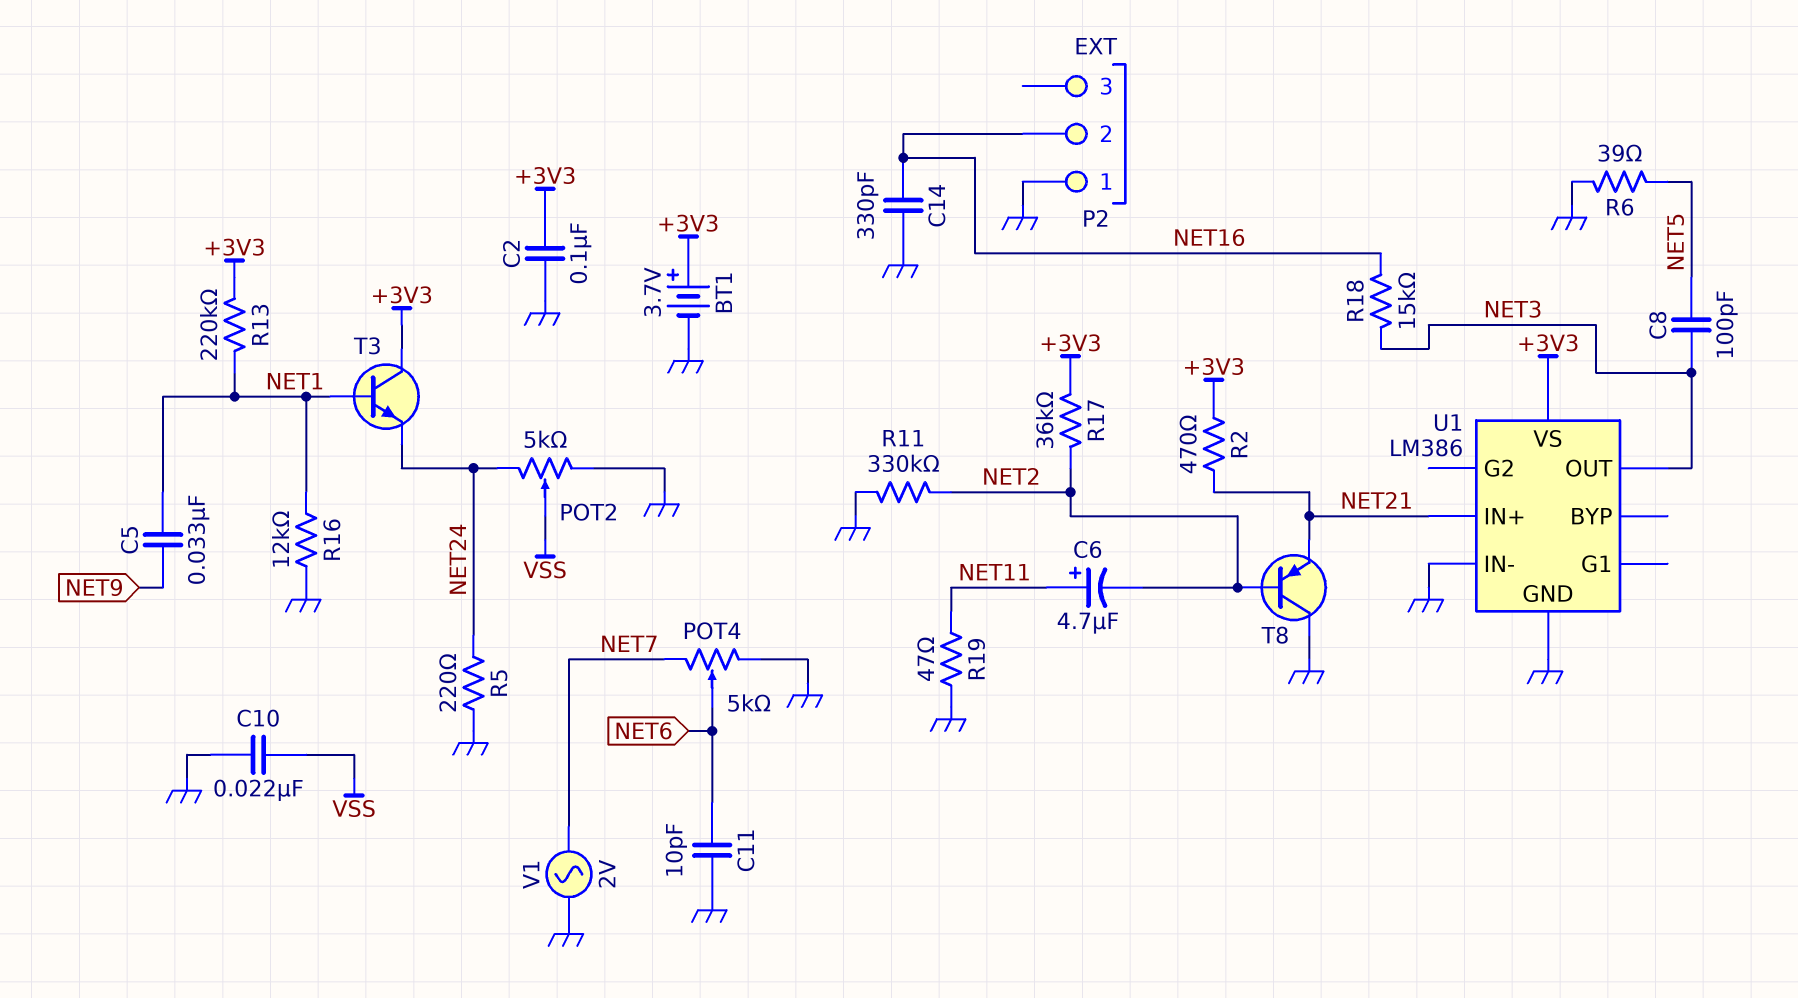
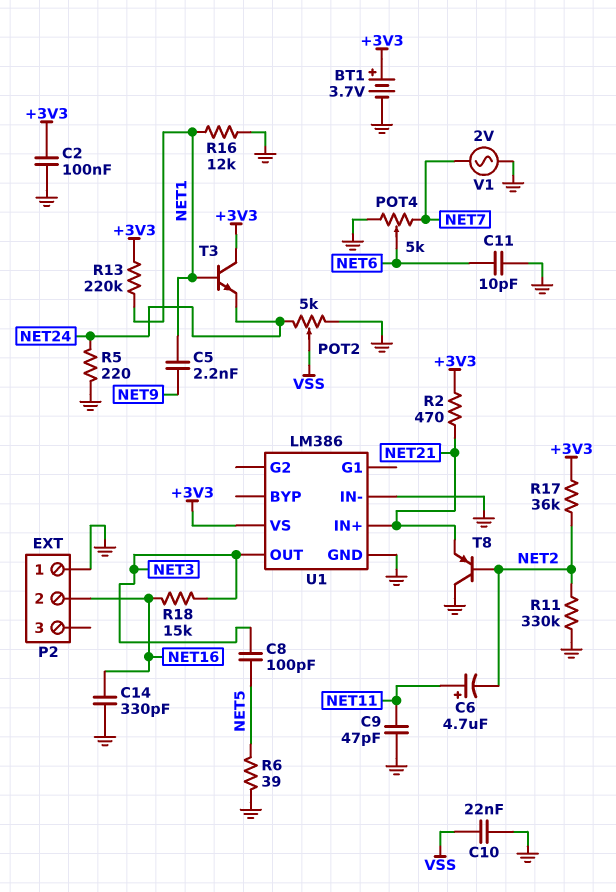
C5: 33nF (NET1, NET9) -> 2.2nF (NET1, NET9)
C9: none -> 47pF (GND, NET11)
R19: 47 (GND, NET11) -> none

